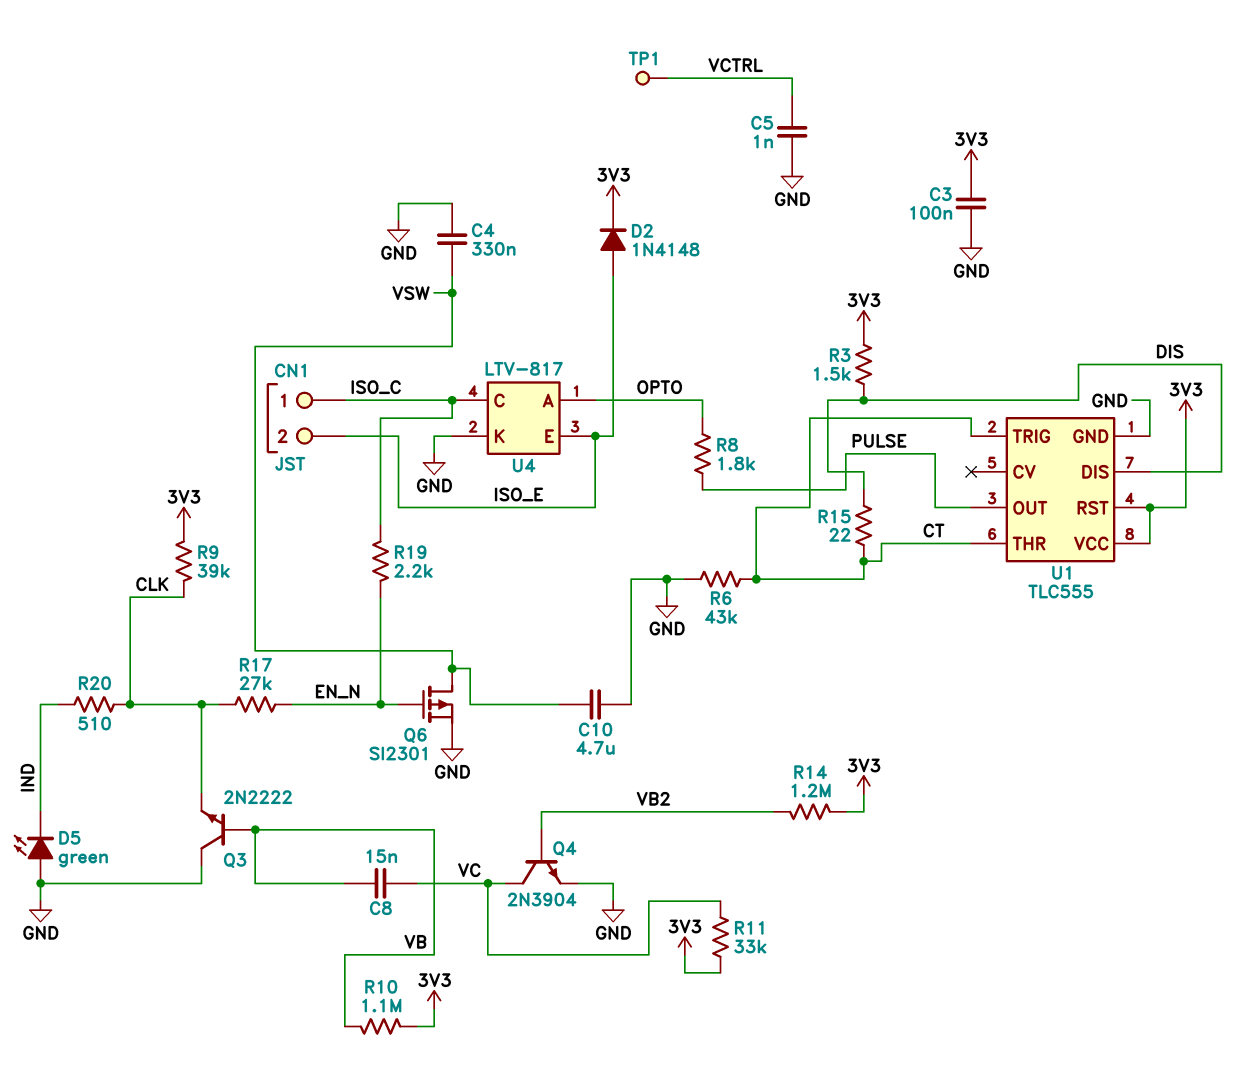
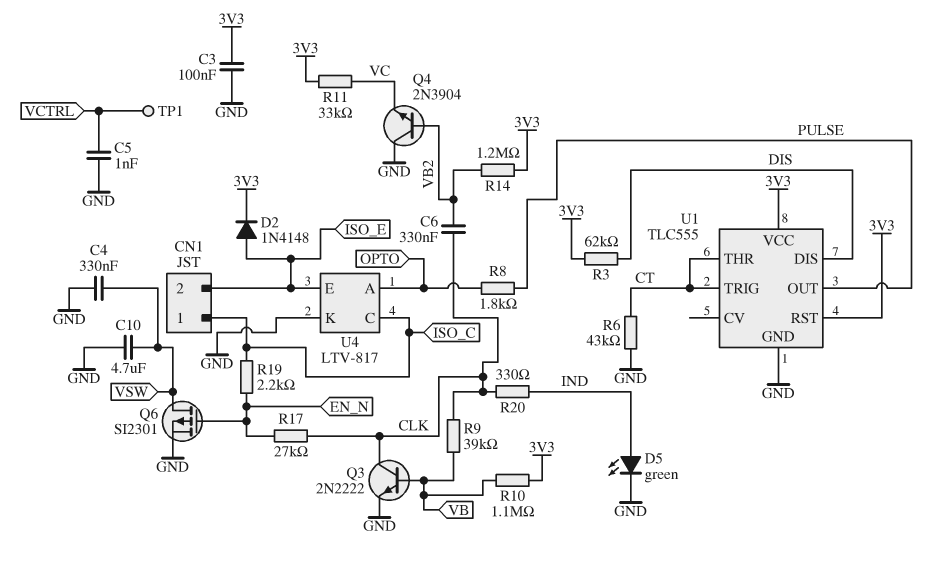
C6: none -> 330nF (CLK, VB2)
C8: 15nF (VB, VC) -> none
D5: LED green (A GND, K IND) -> LED green (A IND, K GND)
Q3: NPN 2N2222 (B VB, C GND, E CLK) -> NPN 2N2222 (B VB, C CLK, E GND)
Q4: NPN 2N3904 (B VB2, C VC, E GND) -> NPN 2N3904 (B VB2, C GND, E VC)
R3: 1.5k (3V3, DIS) -> 62k (3V3, DIS)
R9: 39k (3V3, CLK) -> 39k (CLK, VB)
R15: 22 (CT, DIS) -> none
R20: 510 (CLK, IND) -> 330 (CLK, IND)

